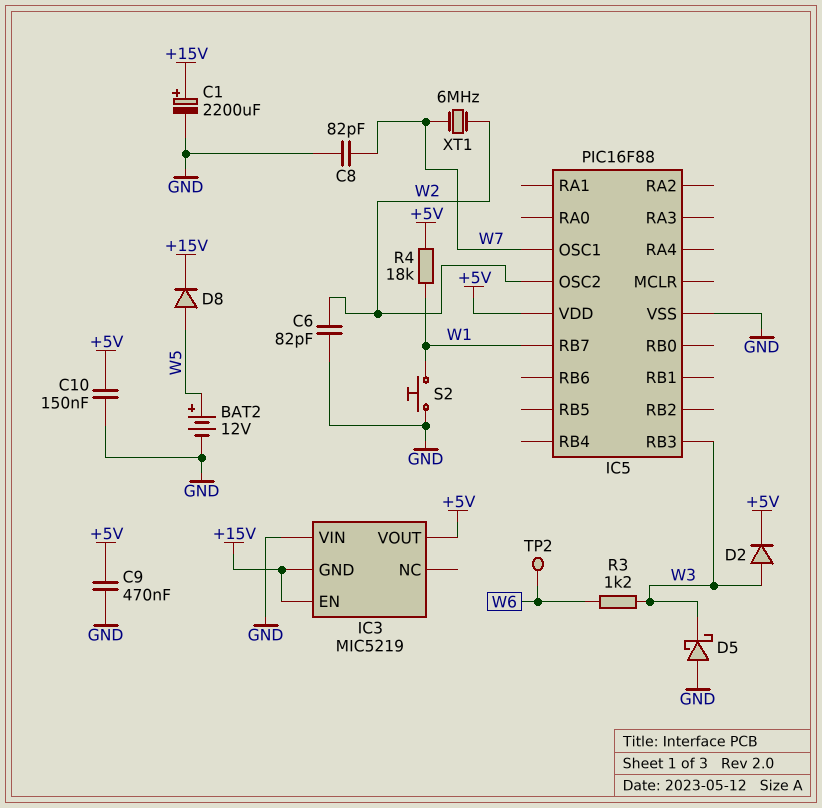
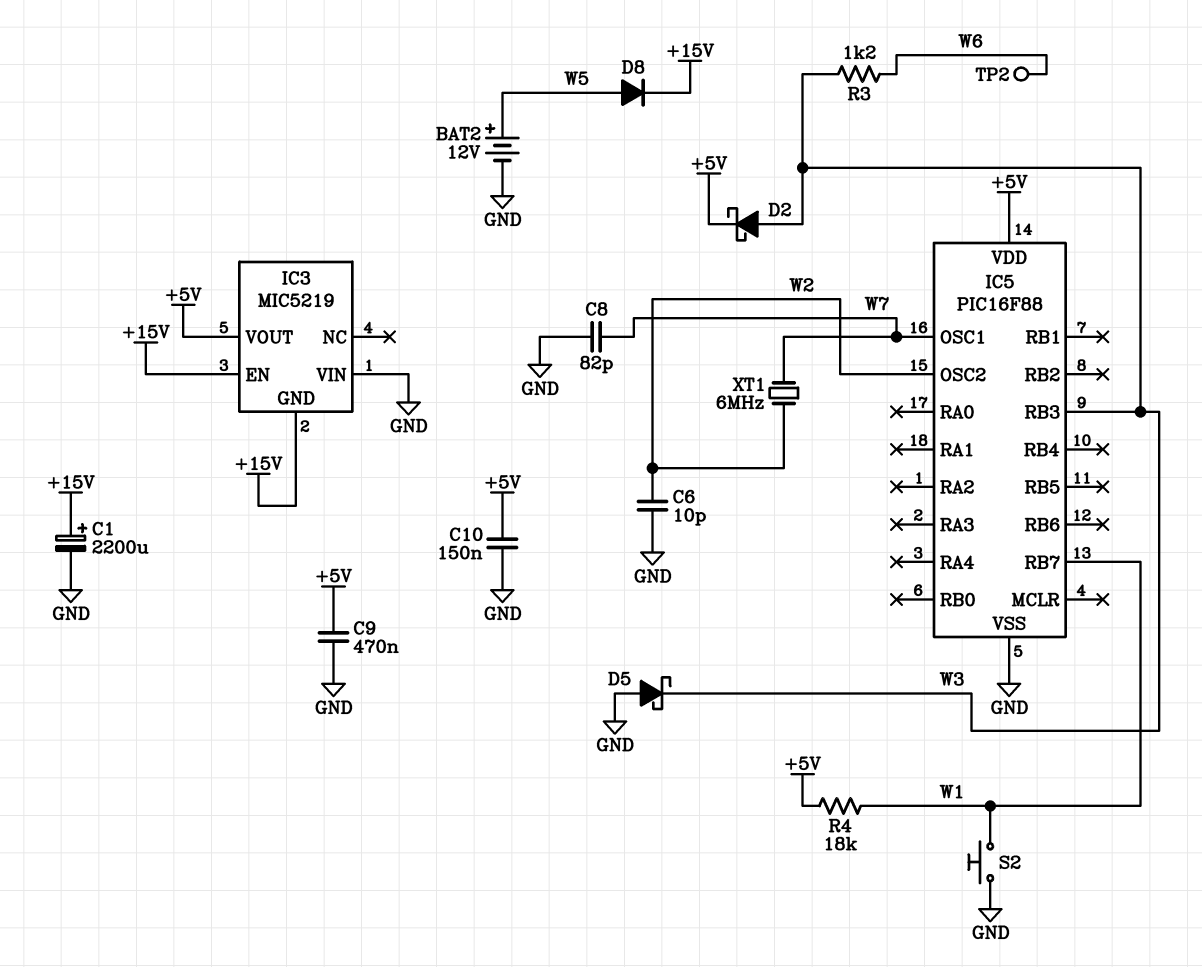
C6: 82pF (GND, W2) -> 10pF (GND, W2)
D2: diode (A W3, K +5V) -> schottky (A W3, K +5V)

